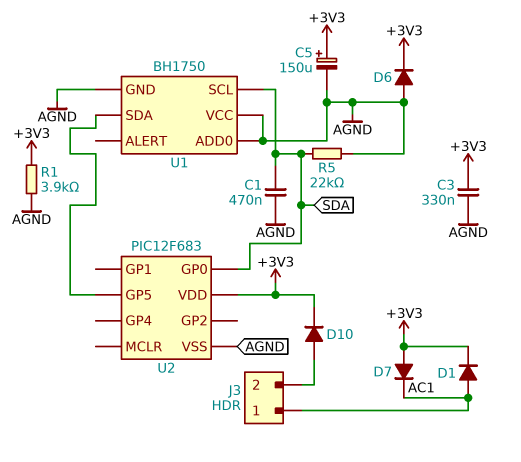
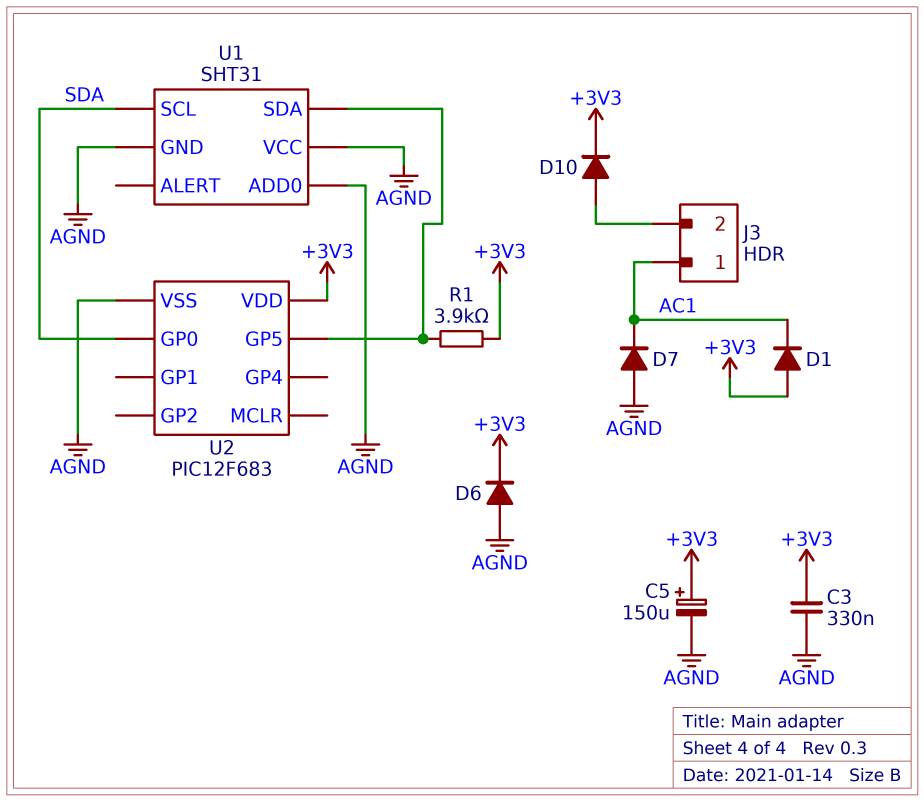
C1: 470nF (AGND, SDA) -> none
D1: diode (A AC1, K +3V3) -> diode (A +3V3, K AC1)
D7: diode (A +3V3, K AC1) -> diode (A AGND, K AC1)
R1: 3.9k (+3V3, AGND) -> 3.9k (+3V3, U1/SDA)
R5: 22k (AGND, SDA) -> none
U1: BH1750 -> SHT31

